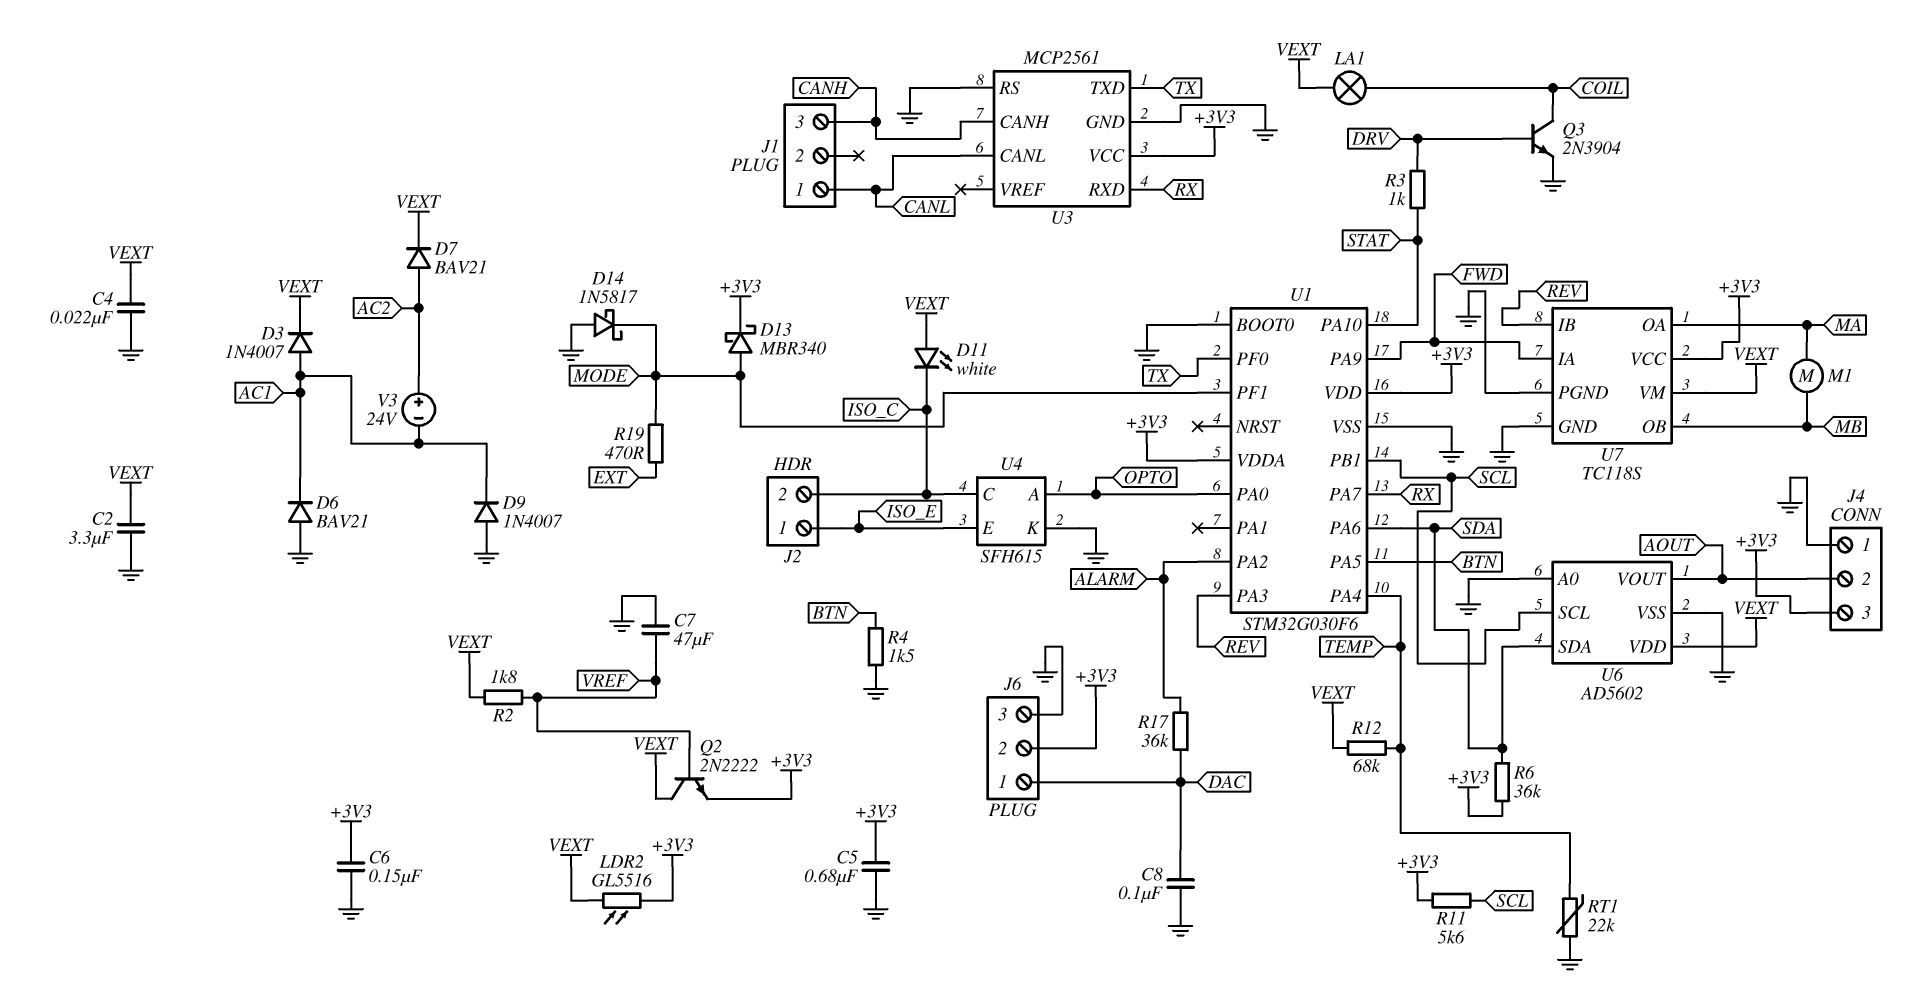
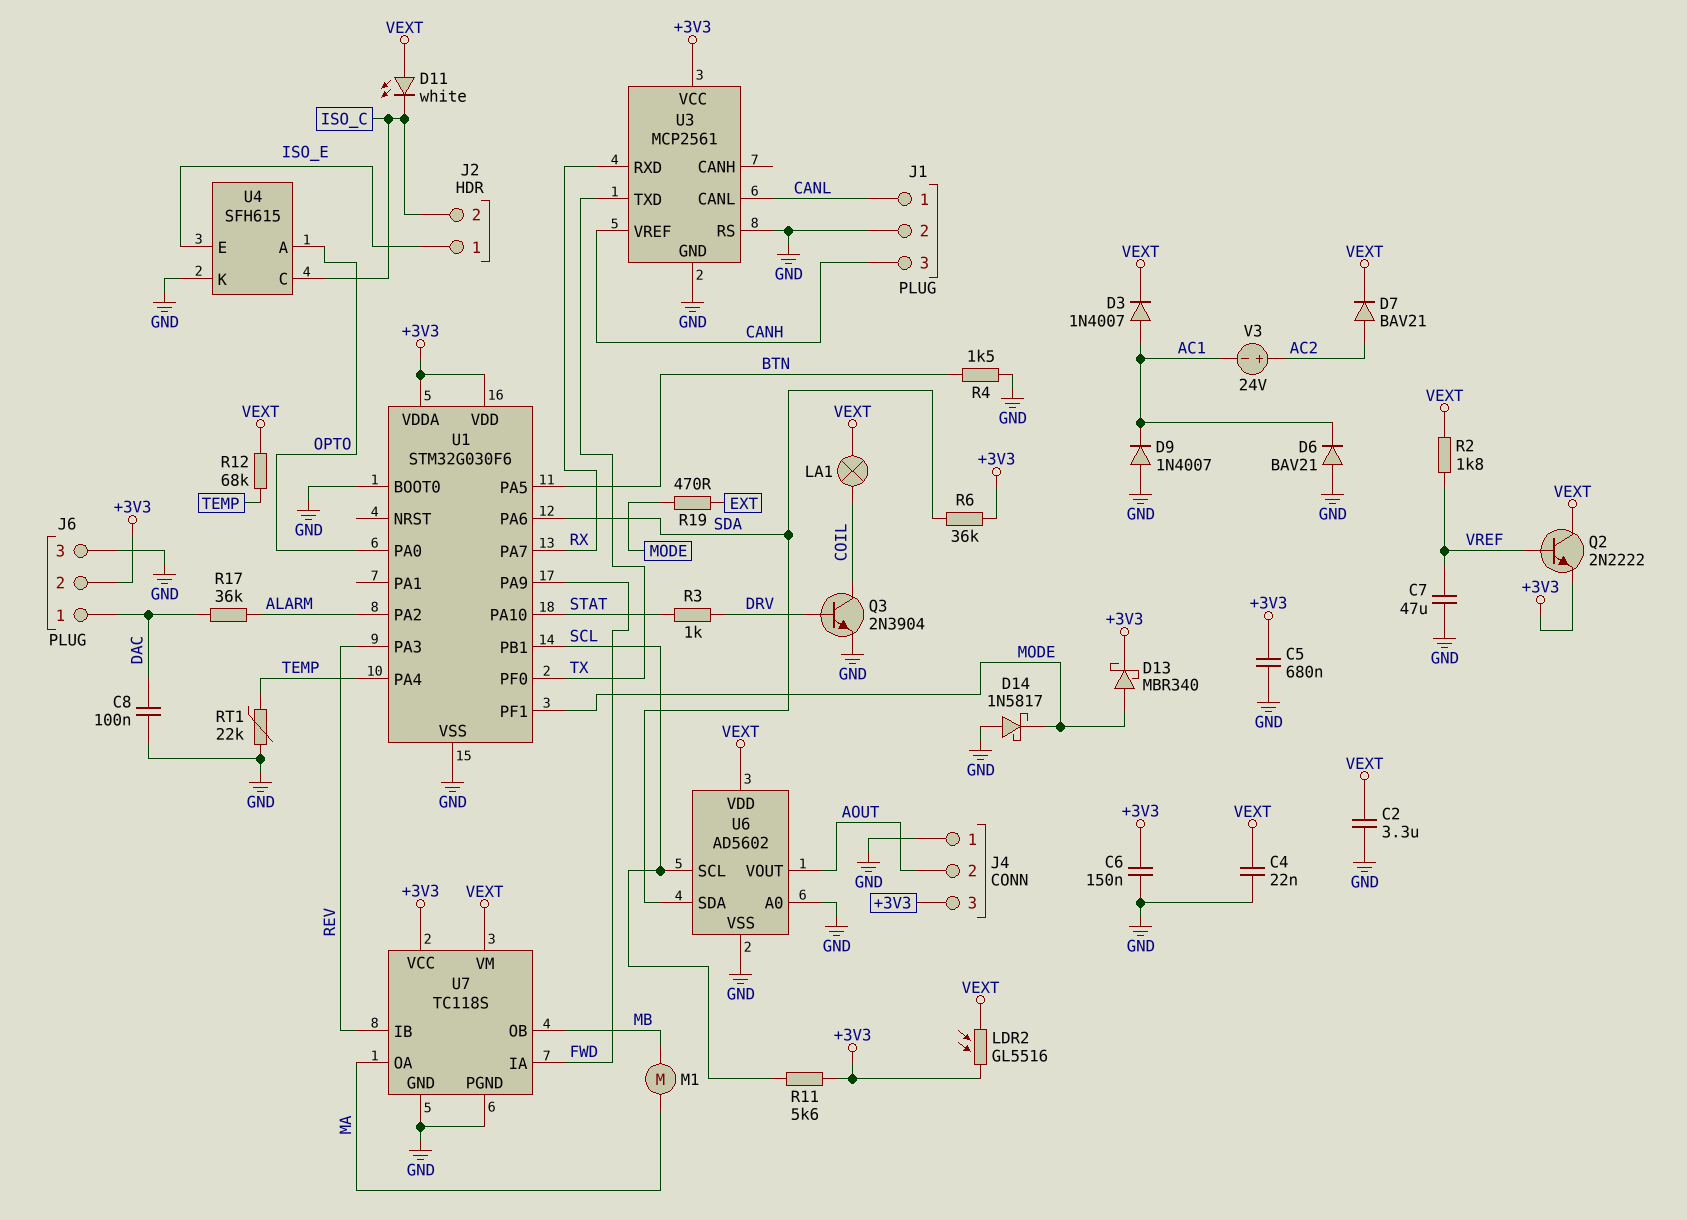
J1 pin 2: none -> GND
U3 pin CANH: CANH -> none
U3 pin VREF: none -> CANH

